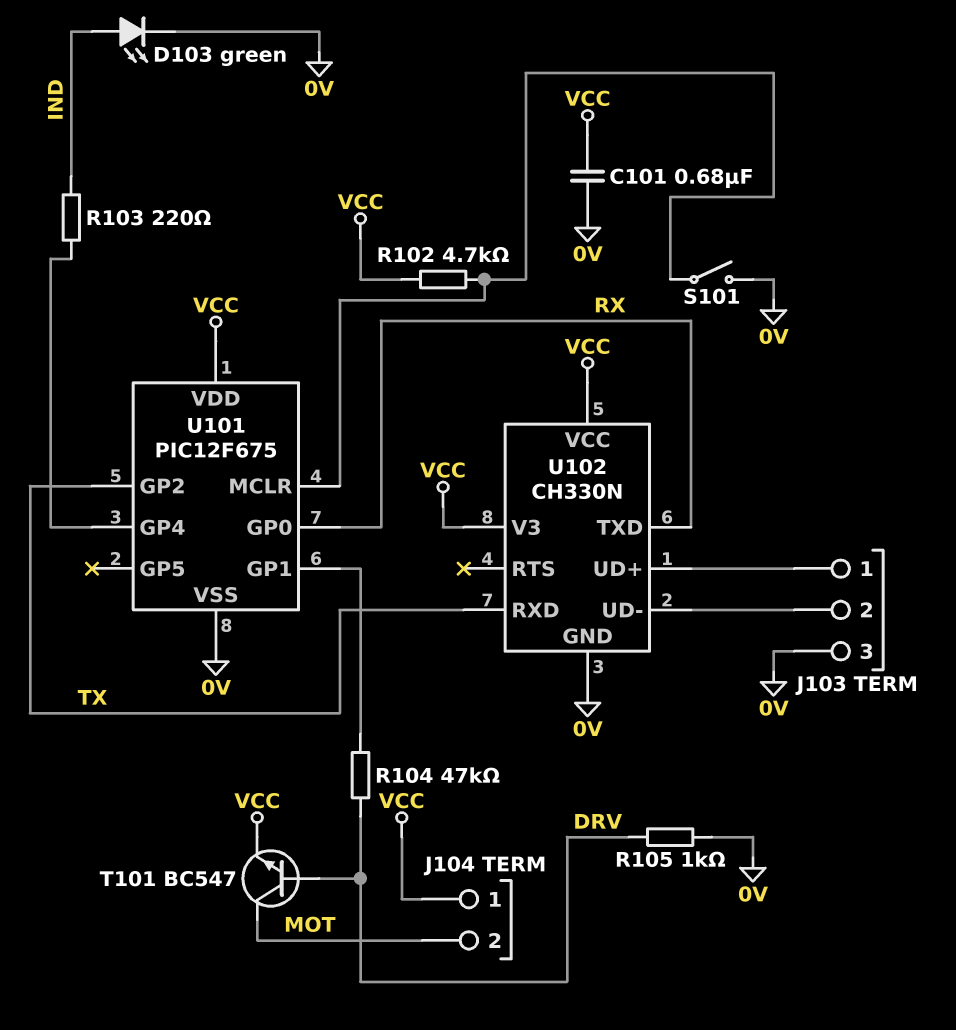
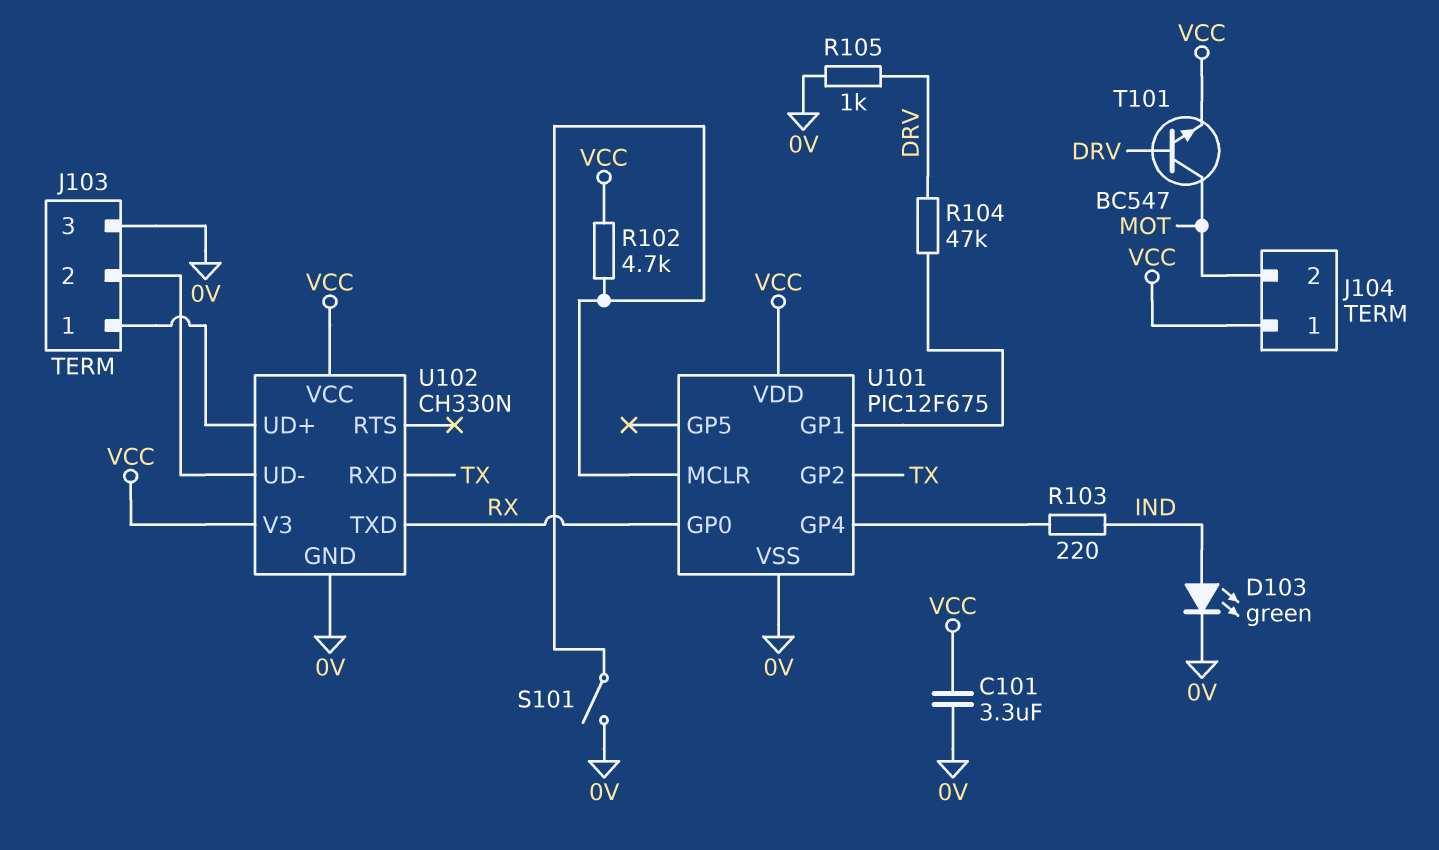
C101: 680nF (0V, VCC) -> 3.3uF (0V, VCC)

